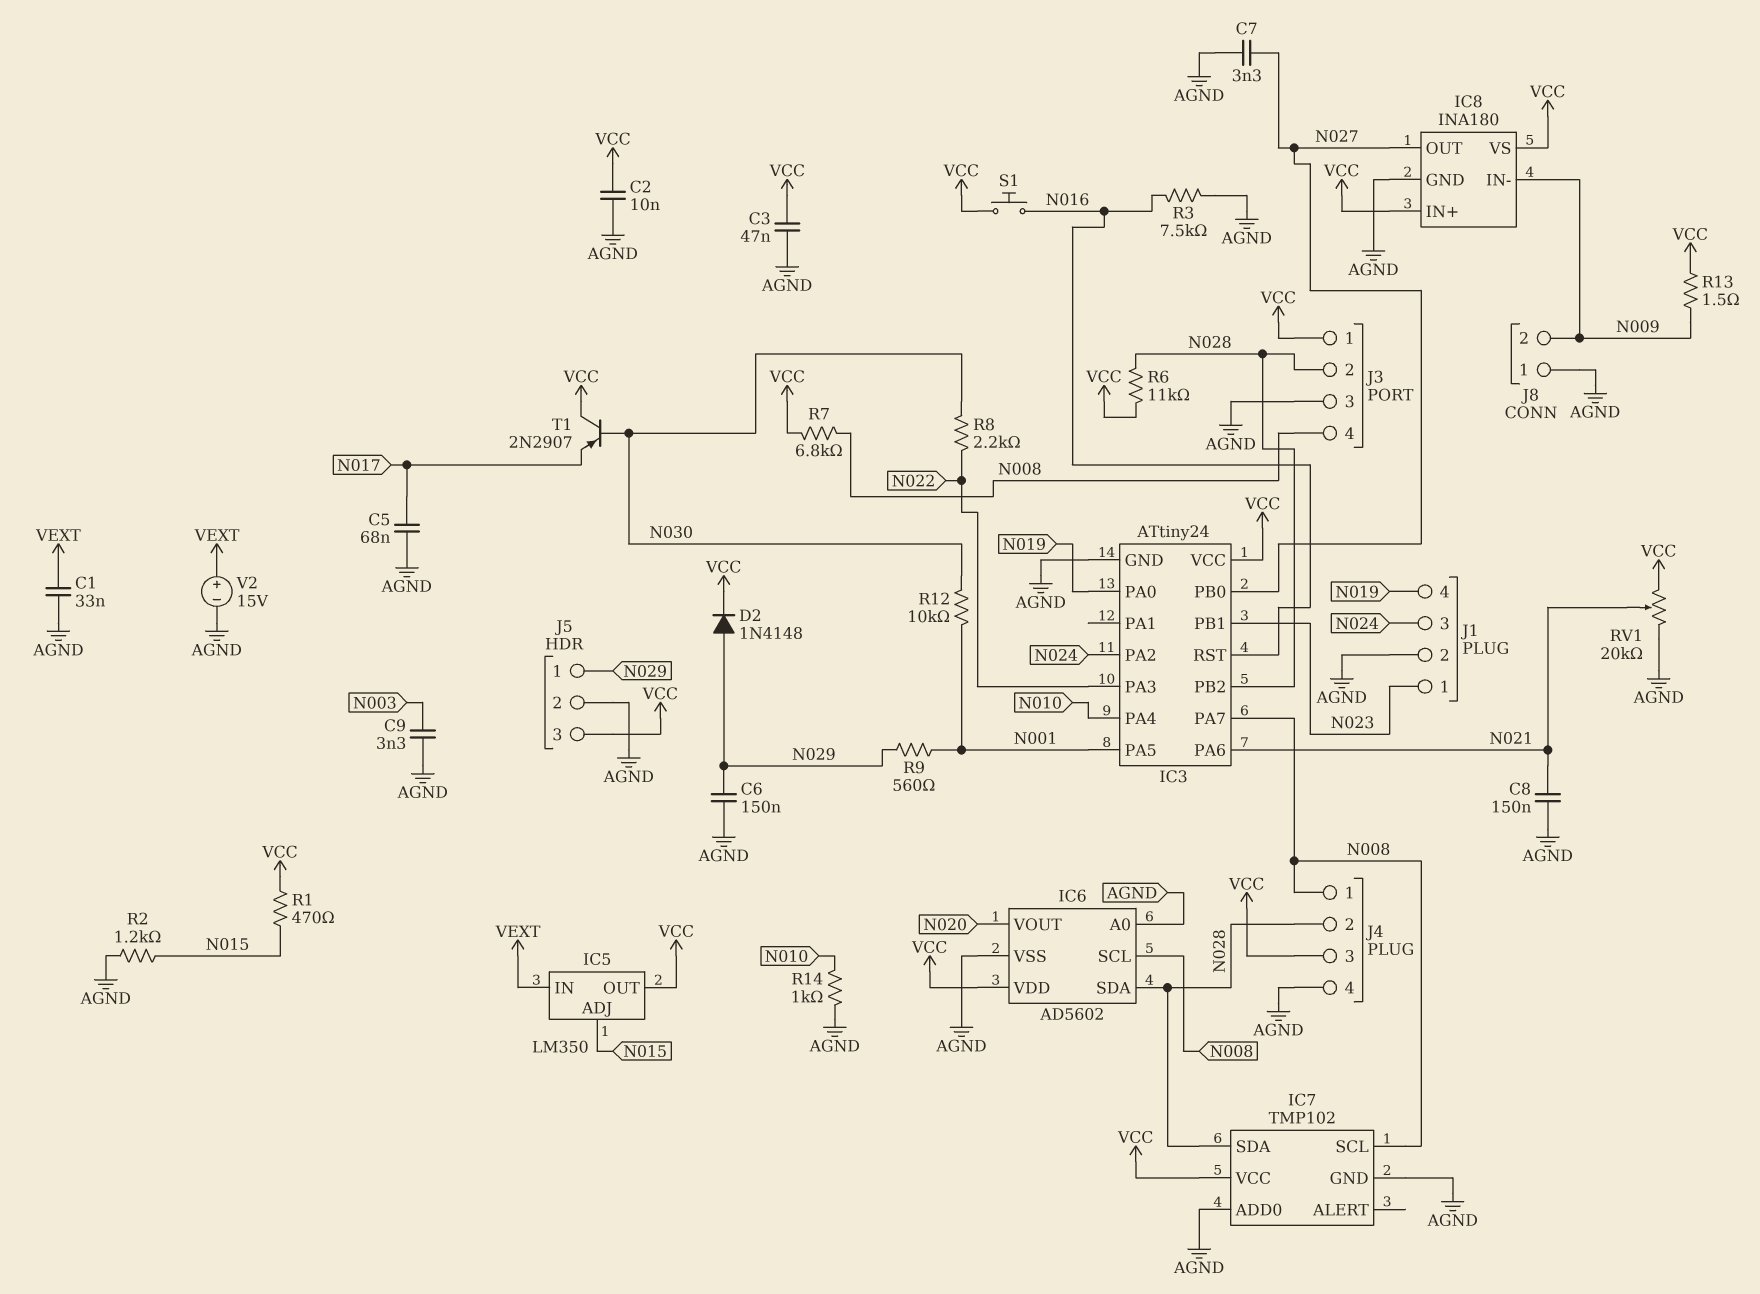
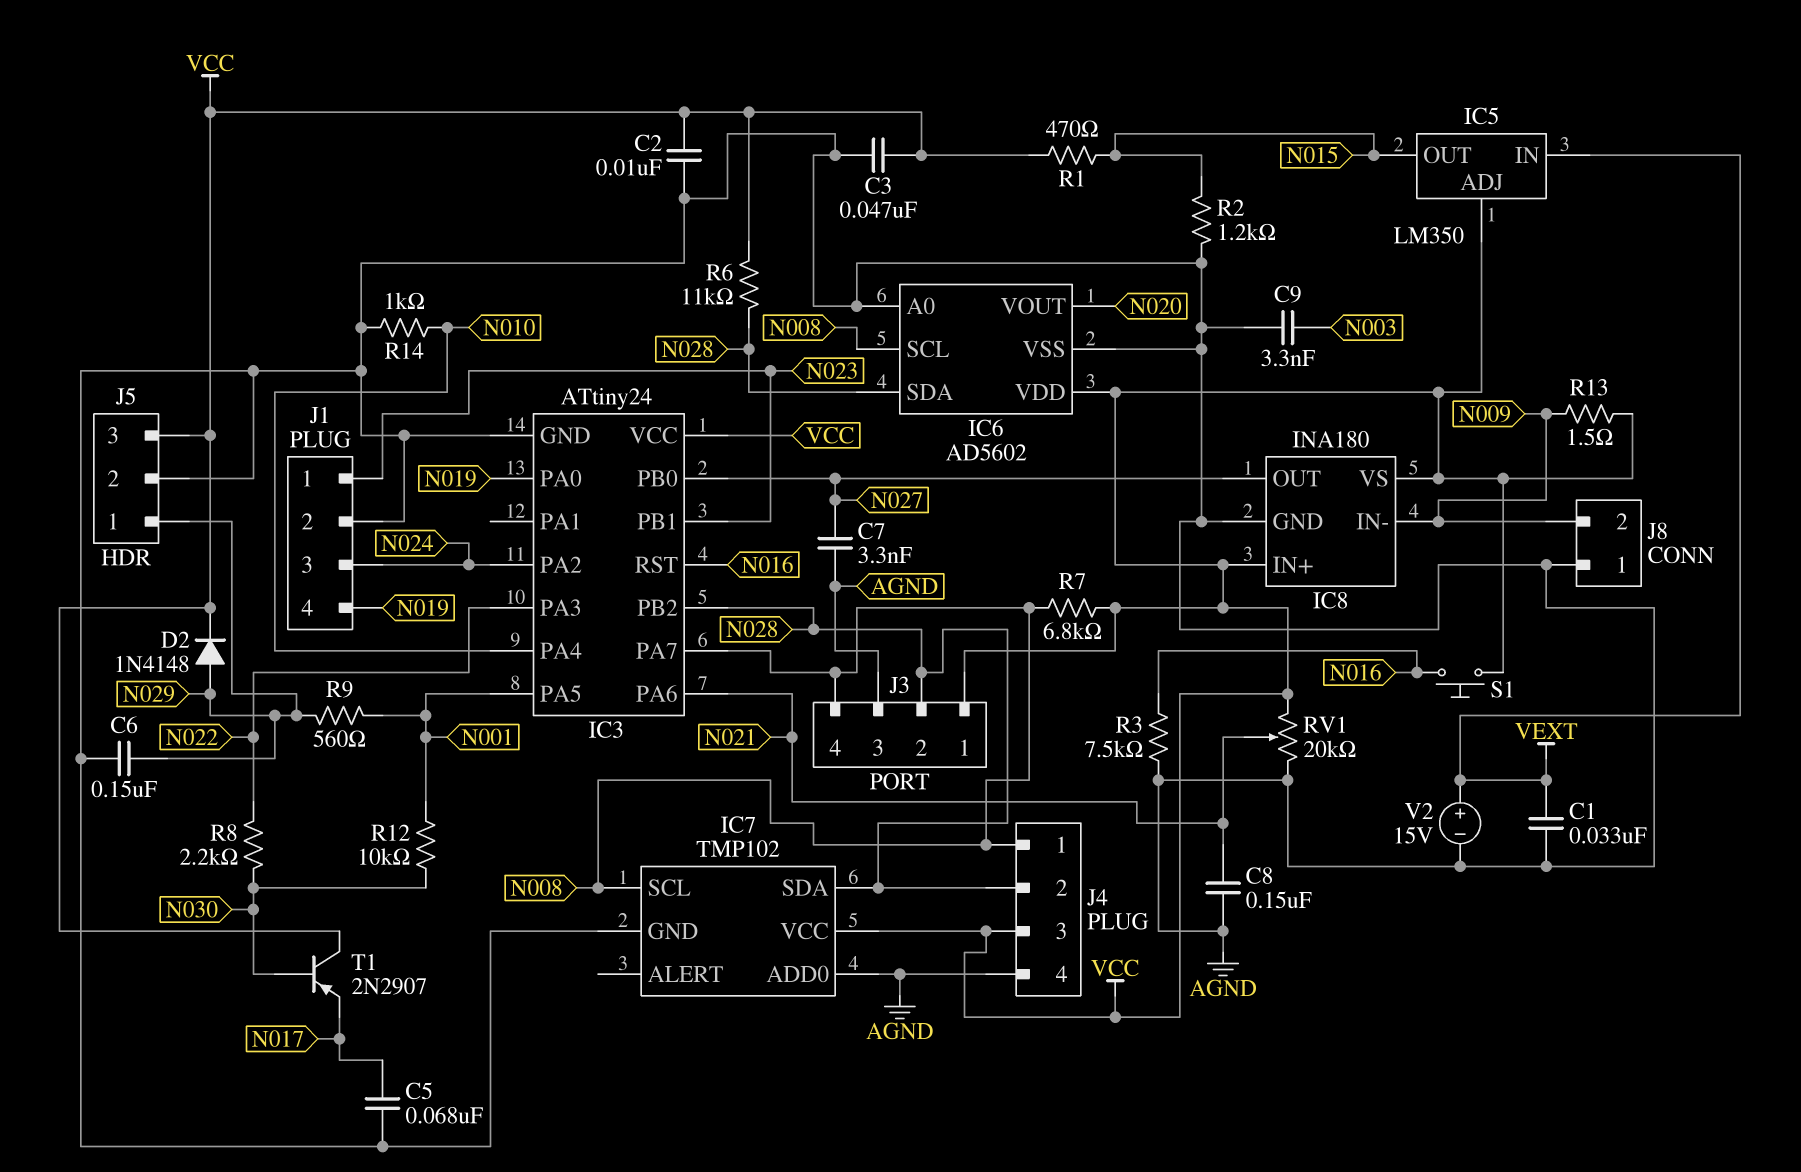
IC5 pin ADJ: N015 -> VCC
IC5 pin OUT: VCC -> N015

